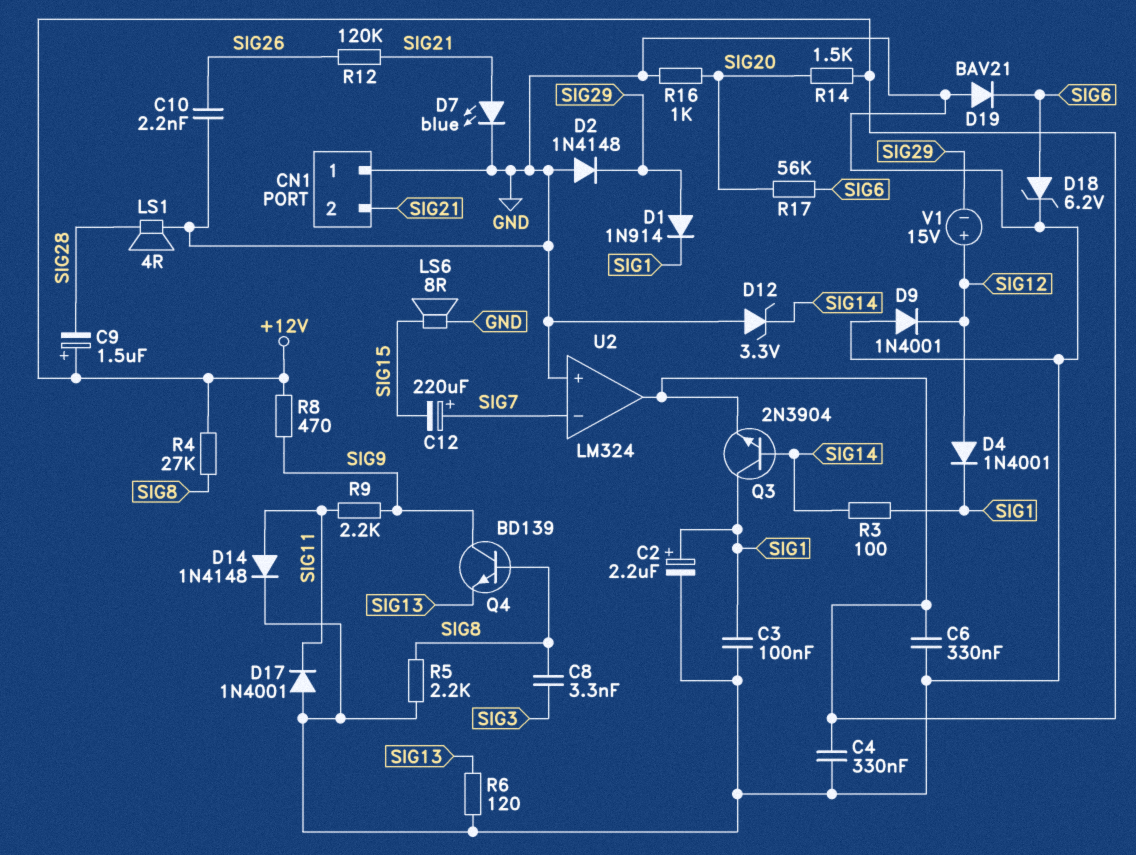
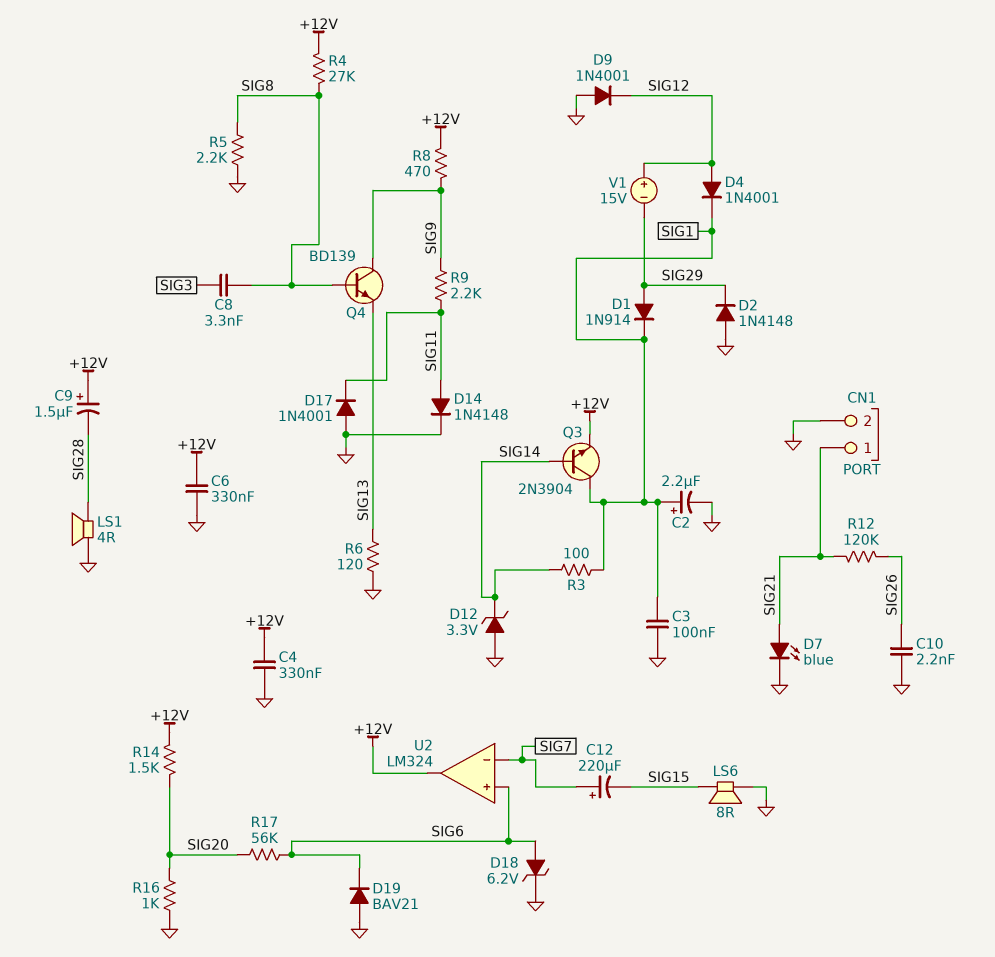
CN1 pin 1: GND -> SIG21
CN1 pin 2: SIG21 -> GND
U2 pin in+: GND -> SIG6

